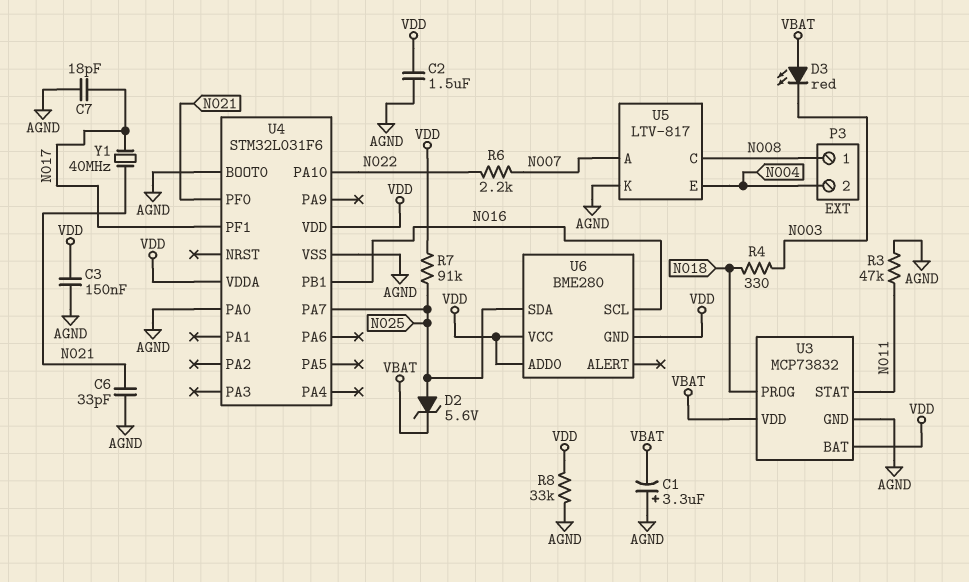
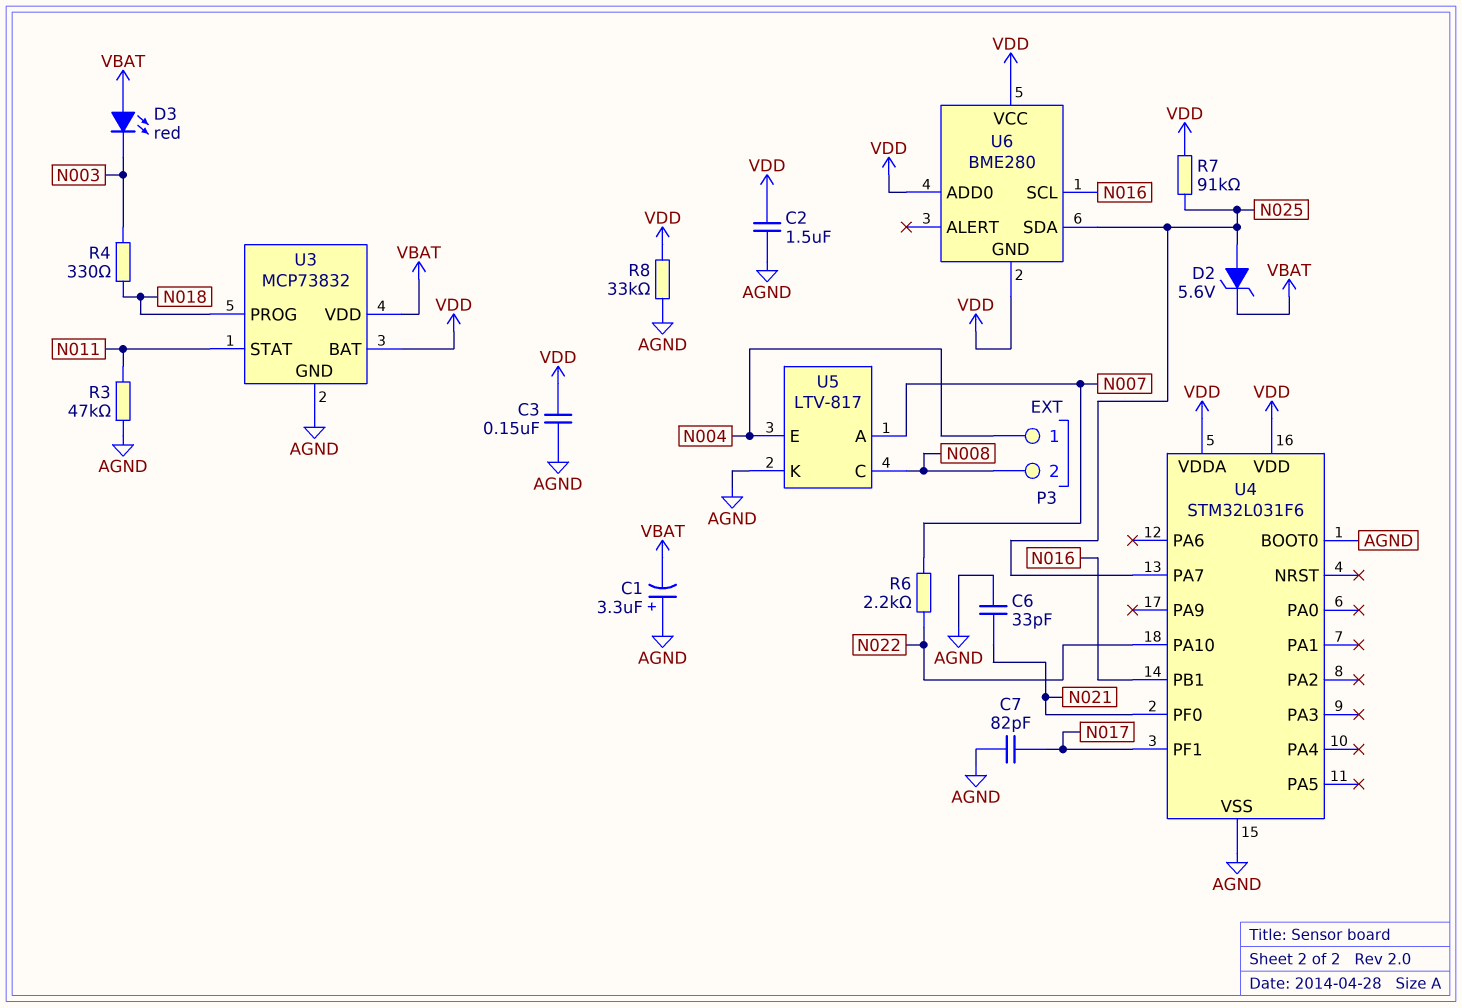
C7: 18pF (AGND, N017) -> 82pF (AGND, N017)
P3 pin 1: N008 -> N004
P3 pin 2: N004 -> N008
U4 pin PA0: AGND -> none
Y1: 40MHz (N017, N021) -> none

